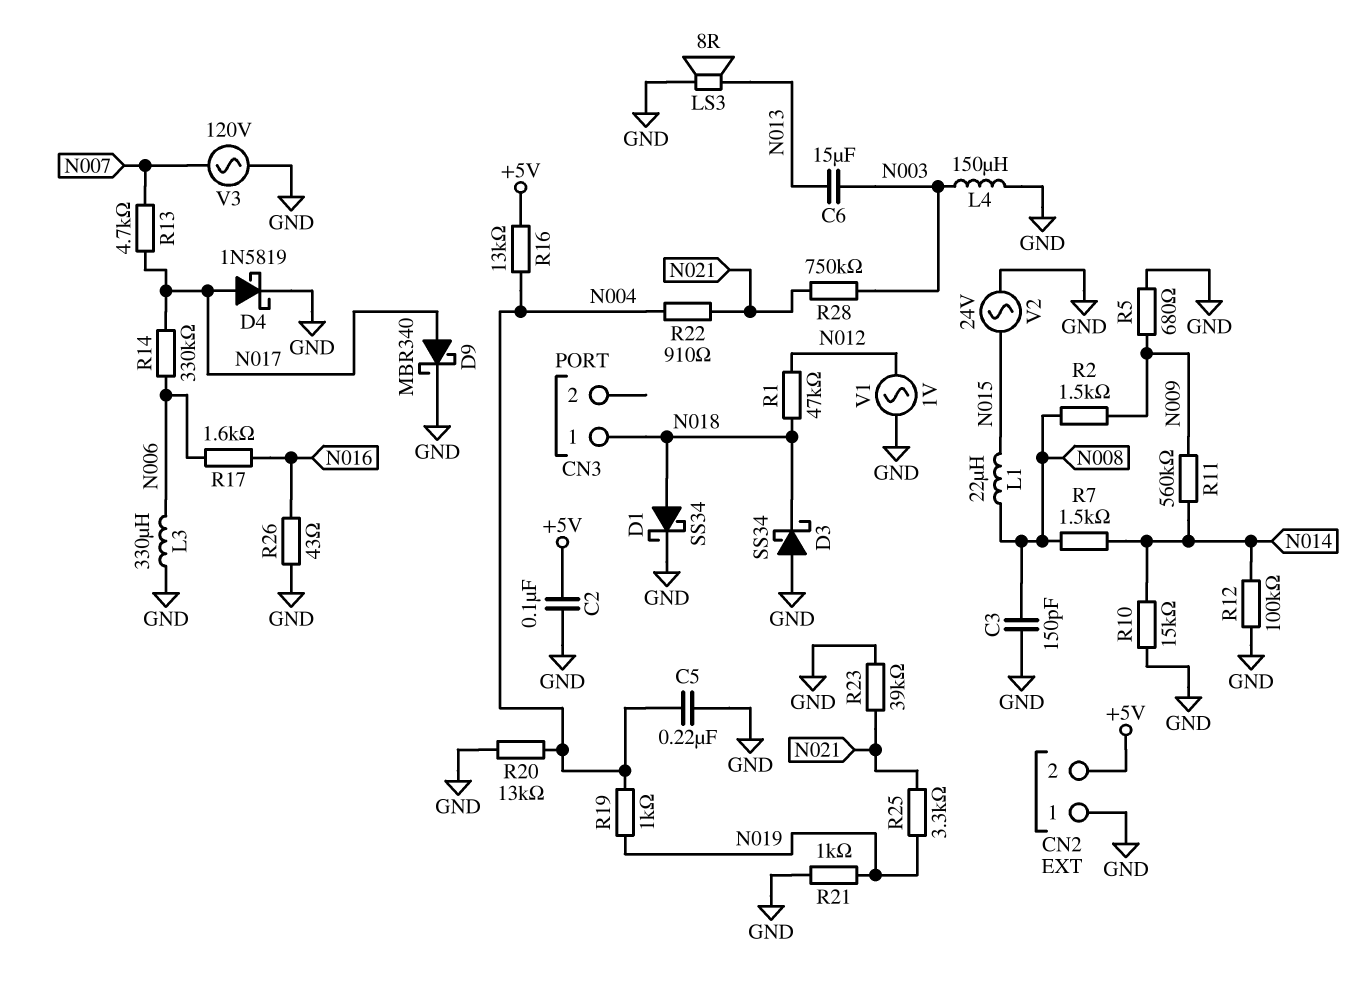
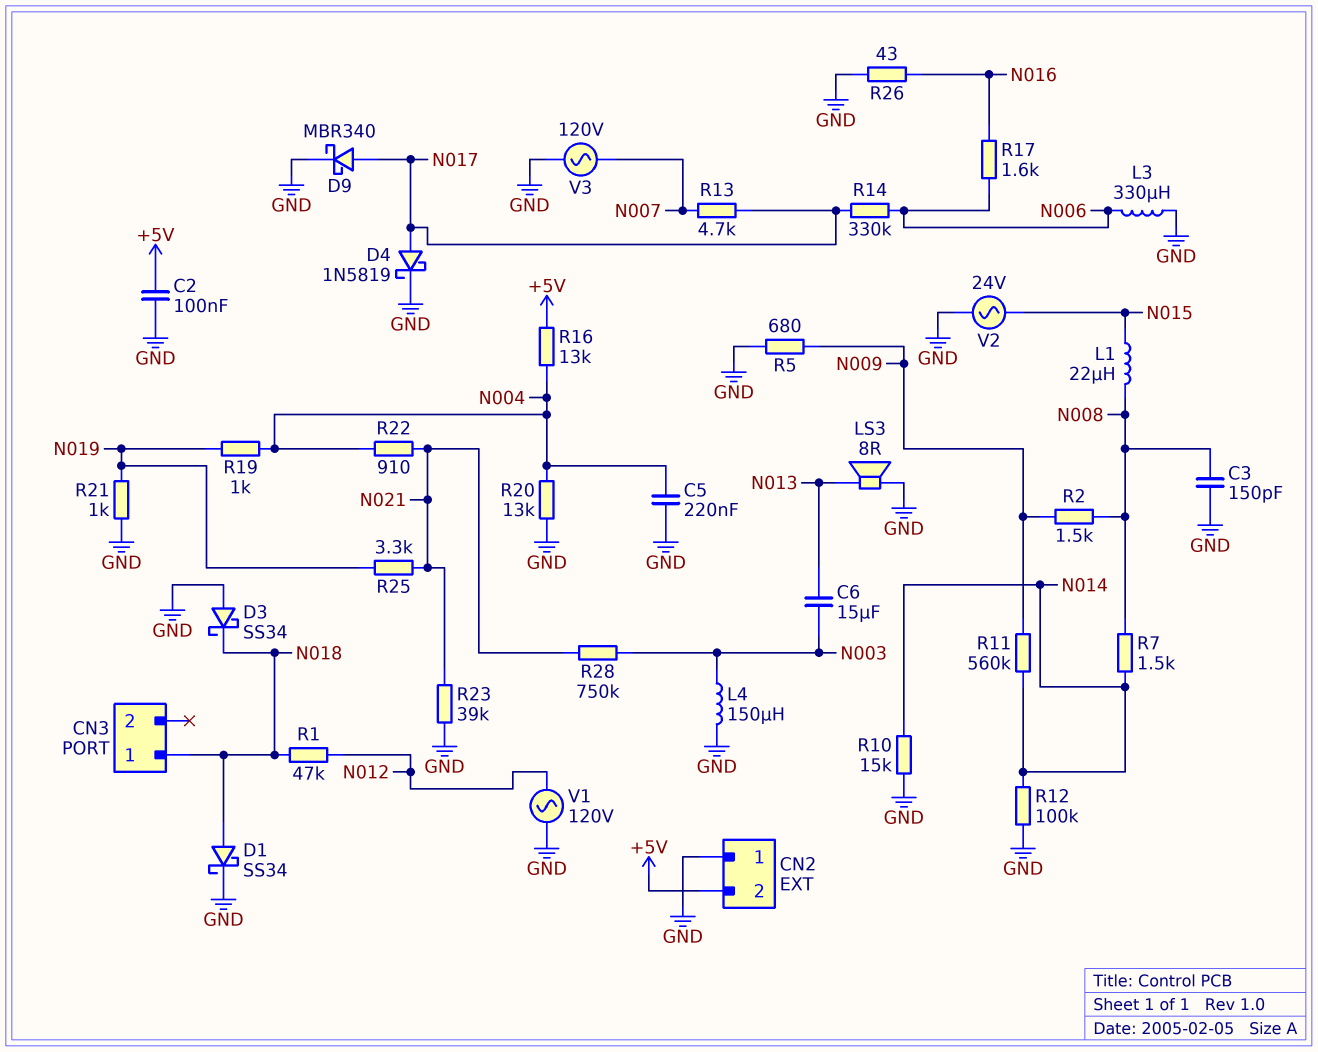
V1: AC 1V (GND, N012) -> AC 120V (GND, N012)

